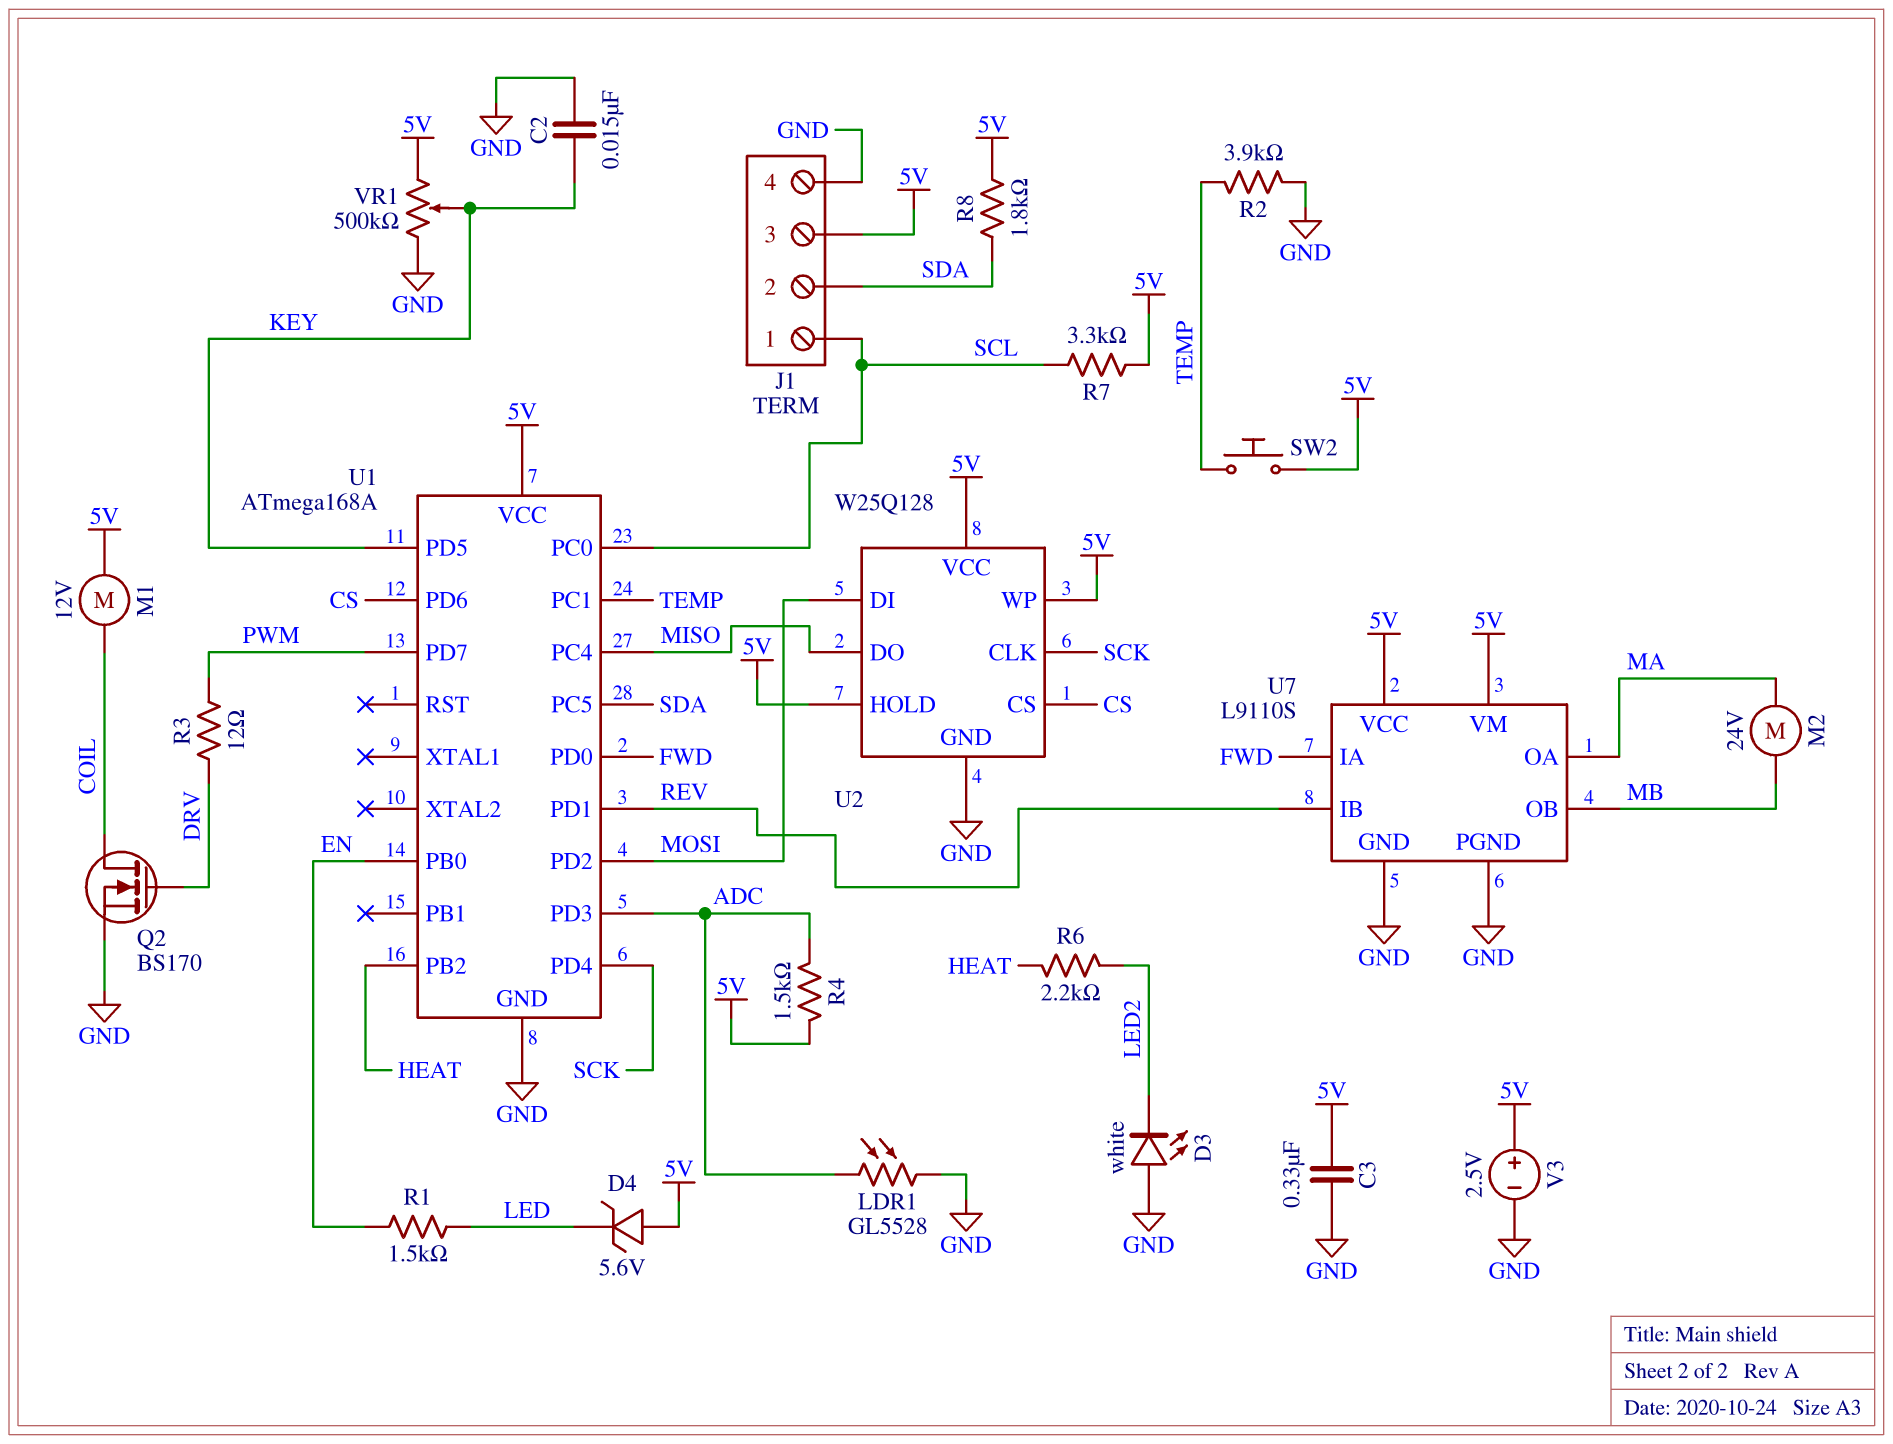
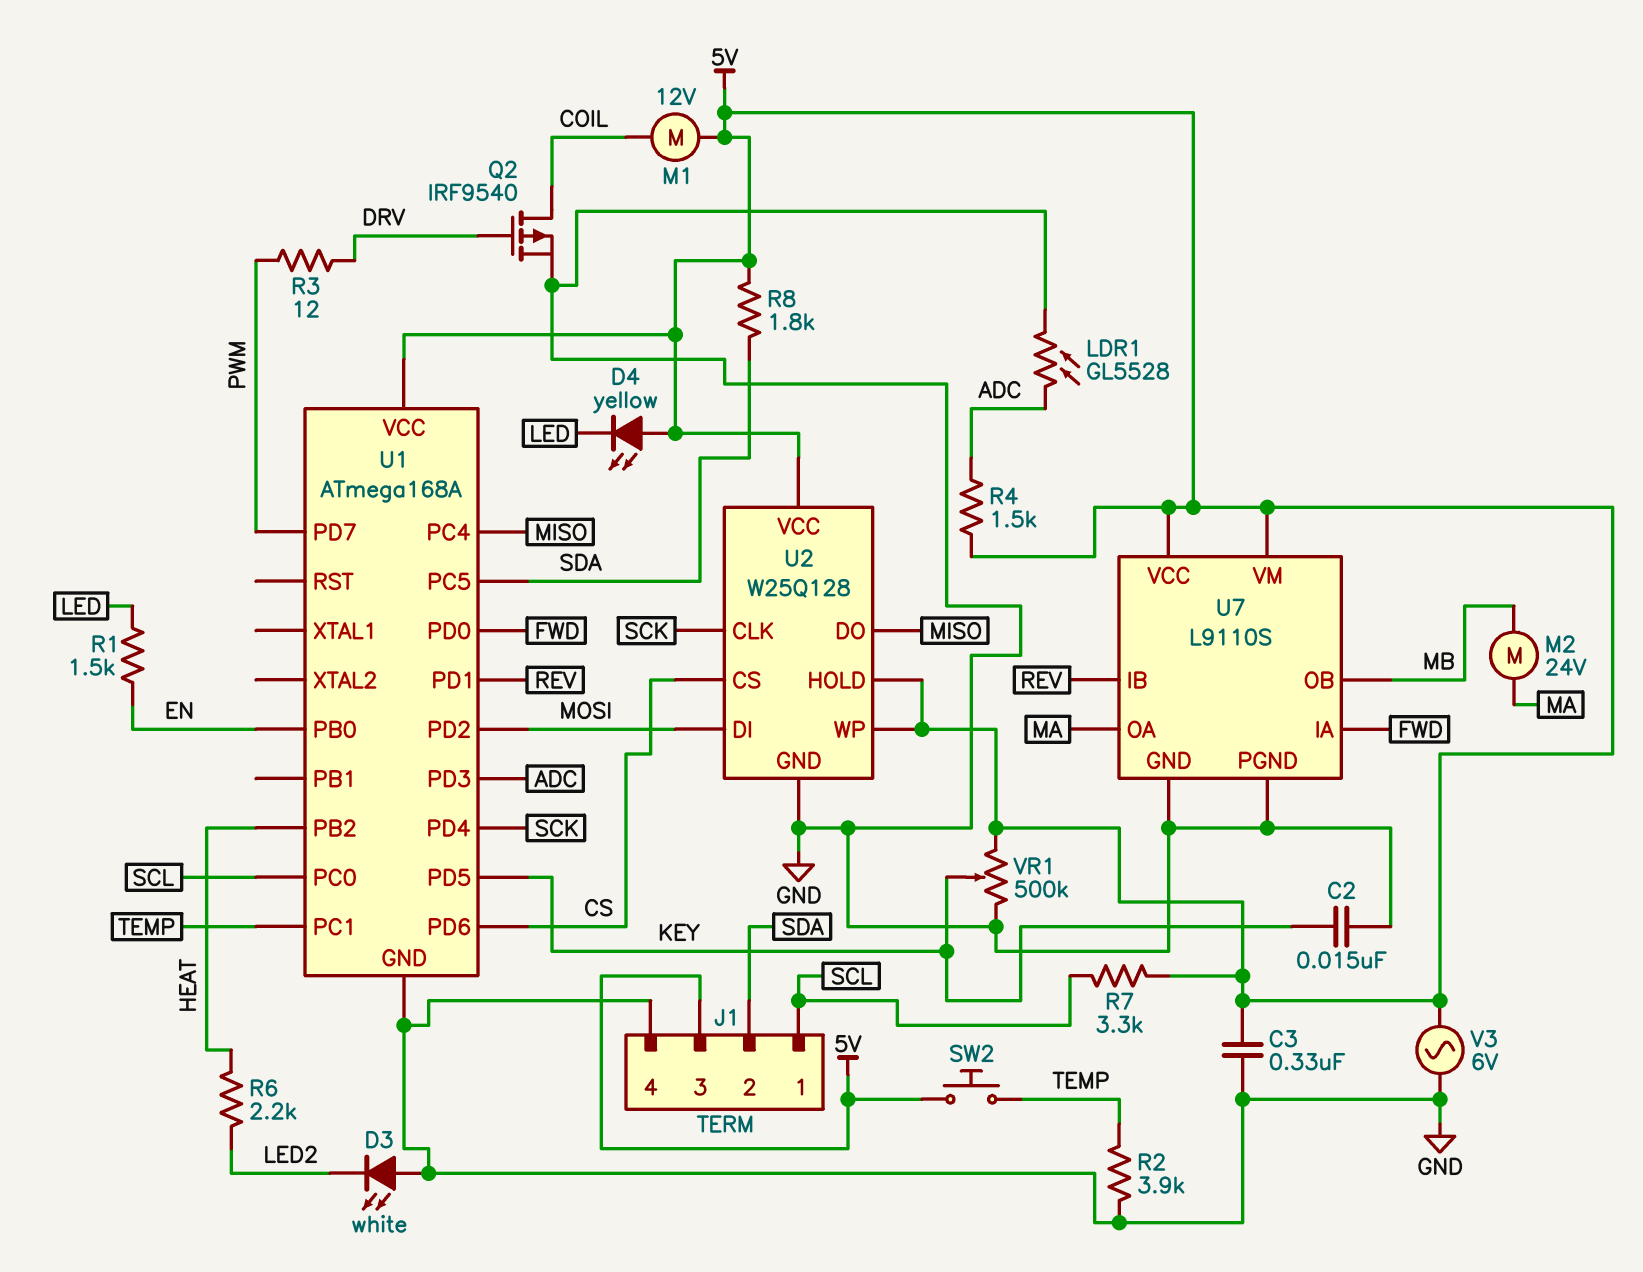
D4: zener 5.6V (A 5V, K LED) -> LED yellow (A 5V, K LED)
Q2: NMOS BS170 (G DRV, D COIL, S GND) -> PMOS IRF9540 (G DRV, D COIL, S GND)
V3: 2.5V (plus 5V, minus GND) -> AC 6V (5V, GND)

